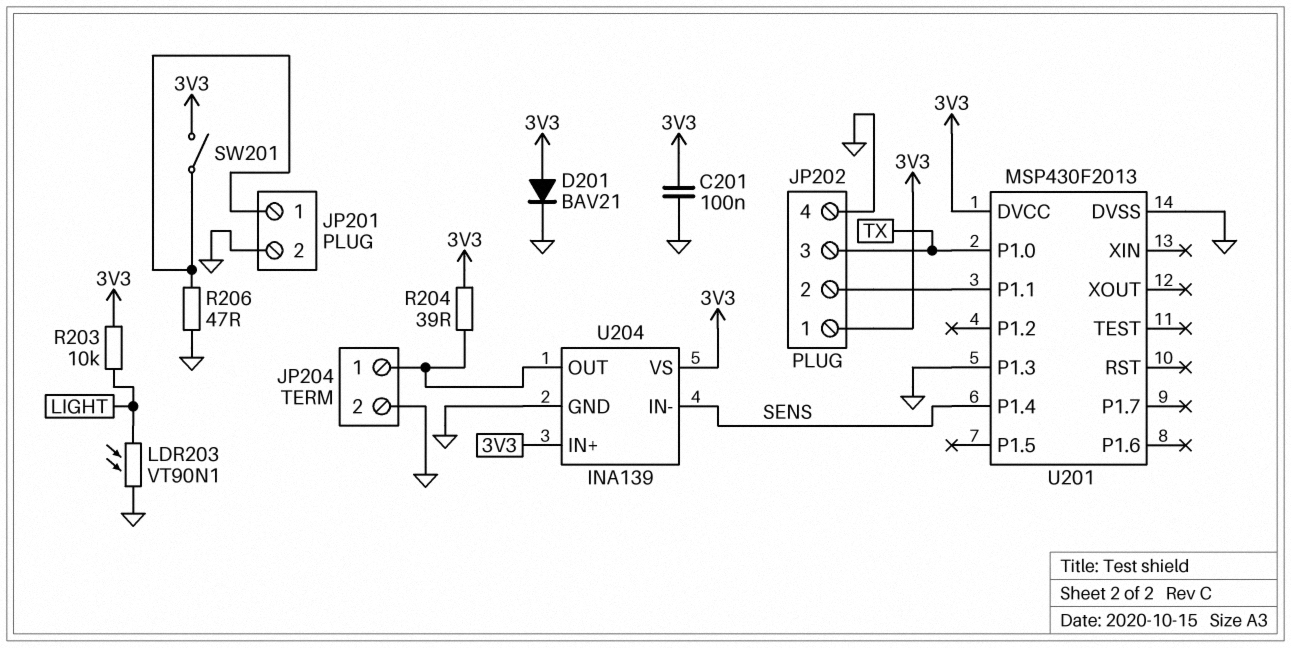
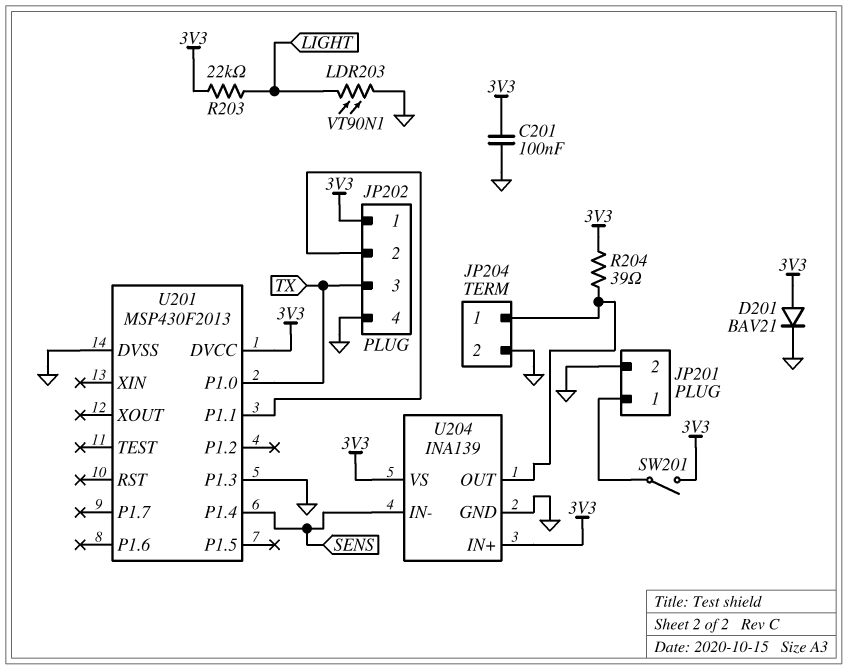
R203: 10k (3V3, LIGHT) -> 22k (3V3, LIGHT)
R206: 47 (GND, JP201/1) -> none

